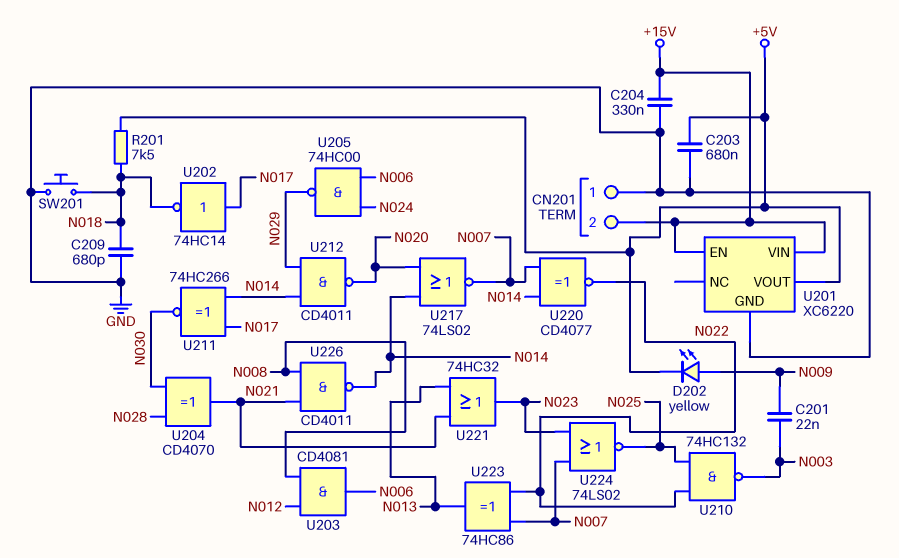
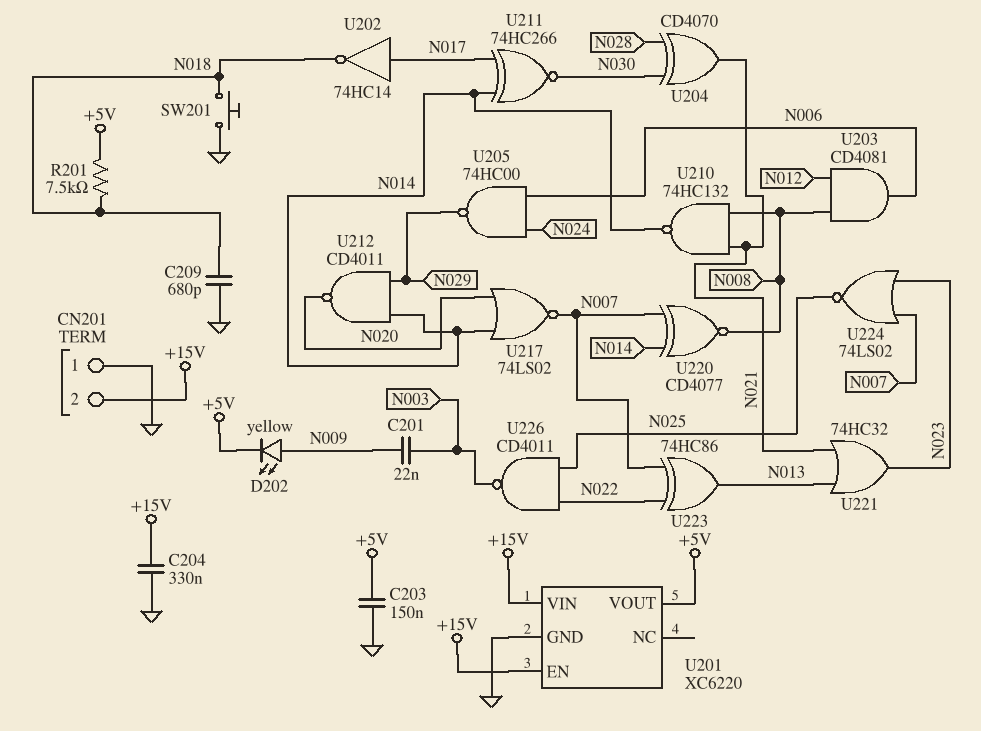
C203: 680nF (+5V, GND) -> 150nF (+5V, GND)
U210: NAND 74HC132 (in N022, in N025, out N003) -> NAND 74HC132 (in N008, in N021, out N014)
U220: XNOR CD4077 (in N007, in N014, out N022) -> XNOR CD4077 (in N007, in N014, out N008)
U226: NAND CD4011 (in N008, in N021, out N014) -> NAND CD4011 (in N022, in N025, out N003)

